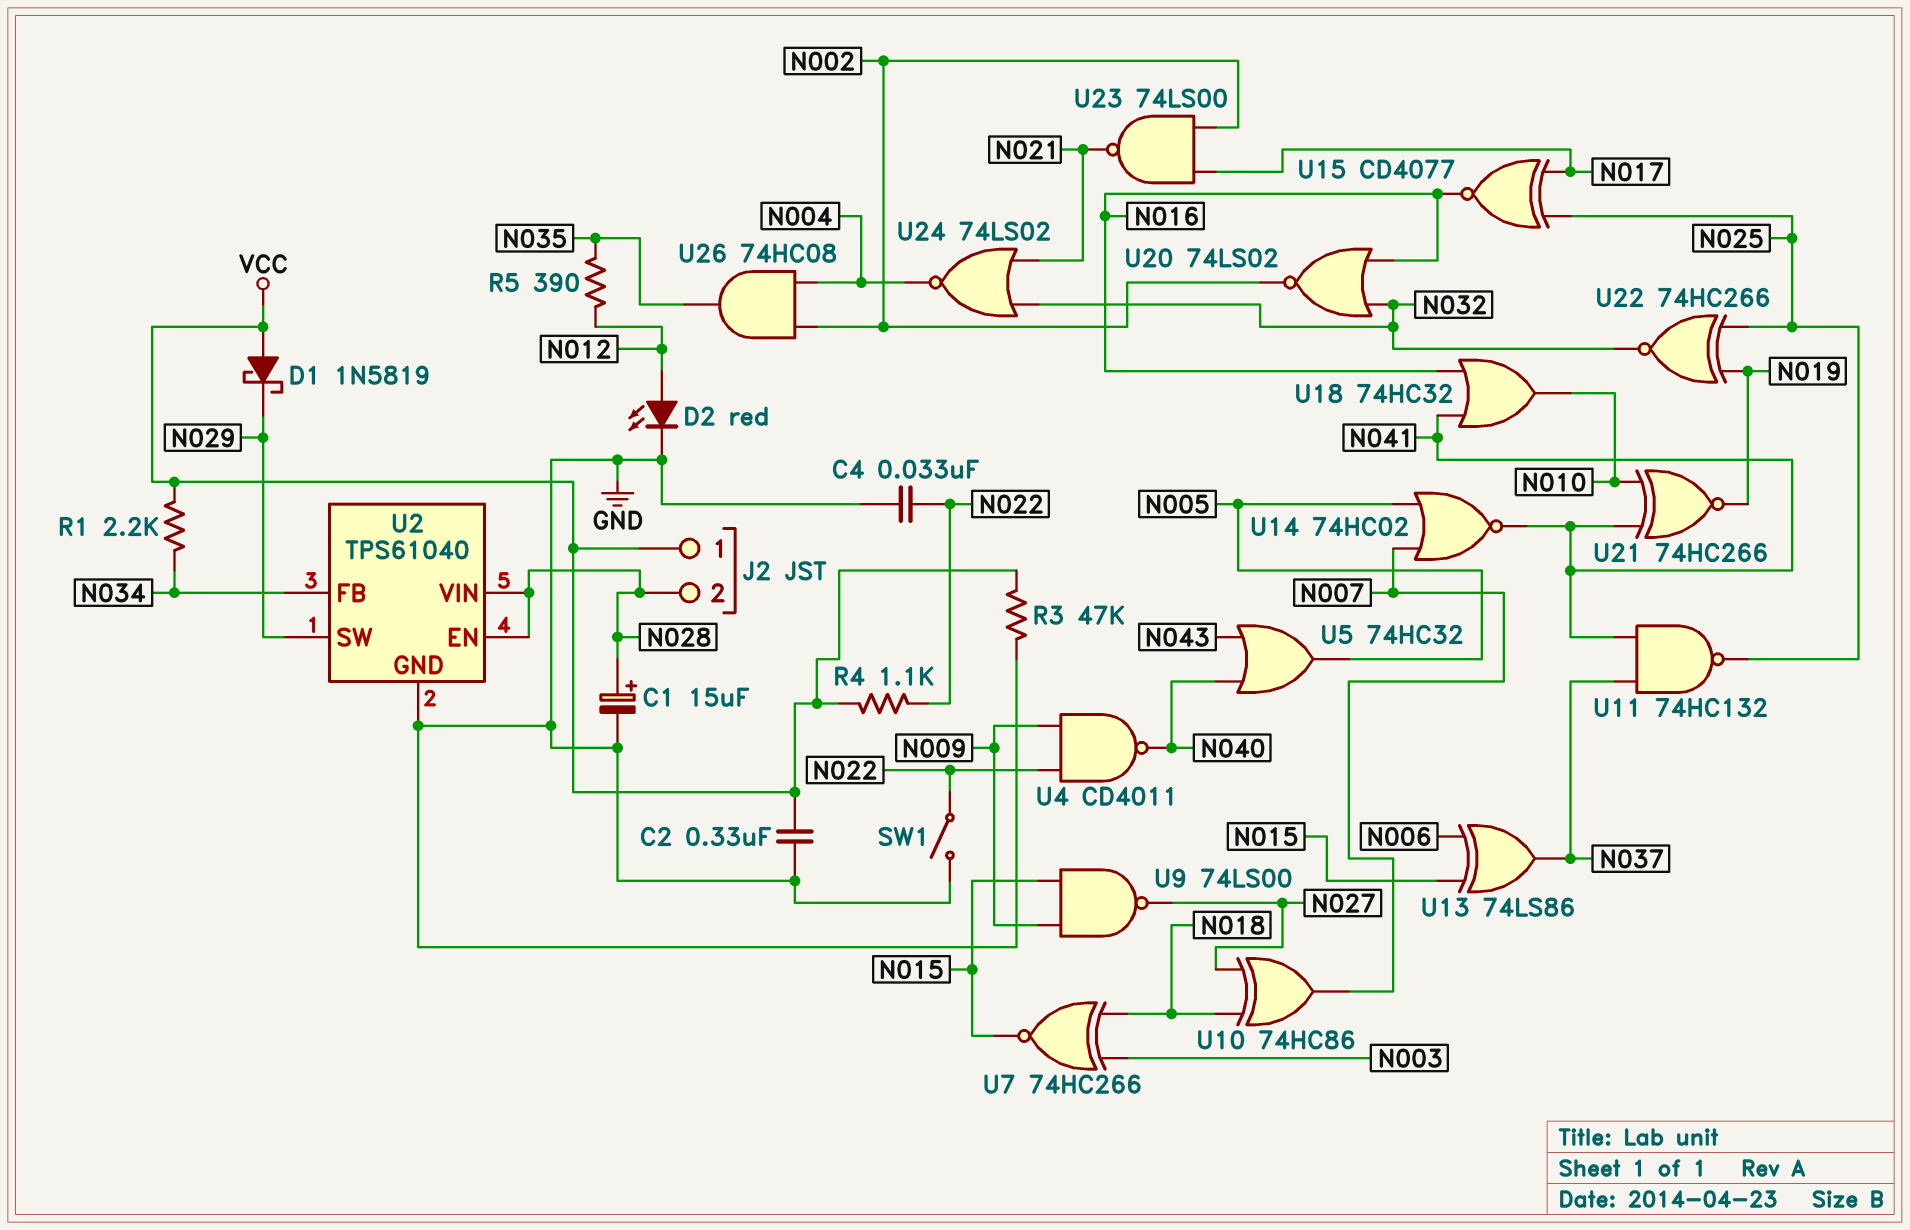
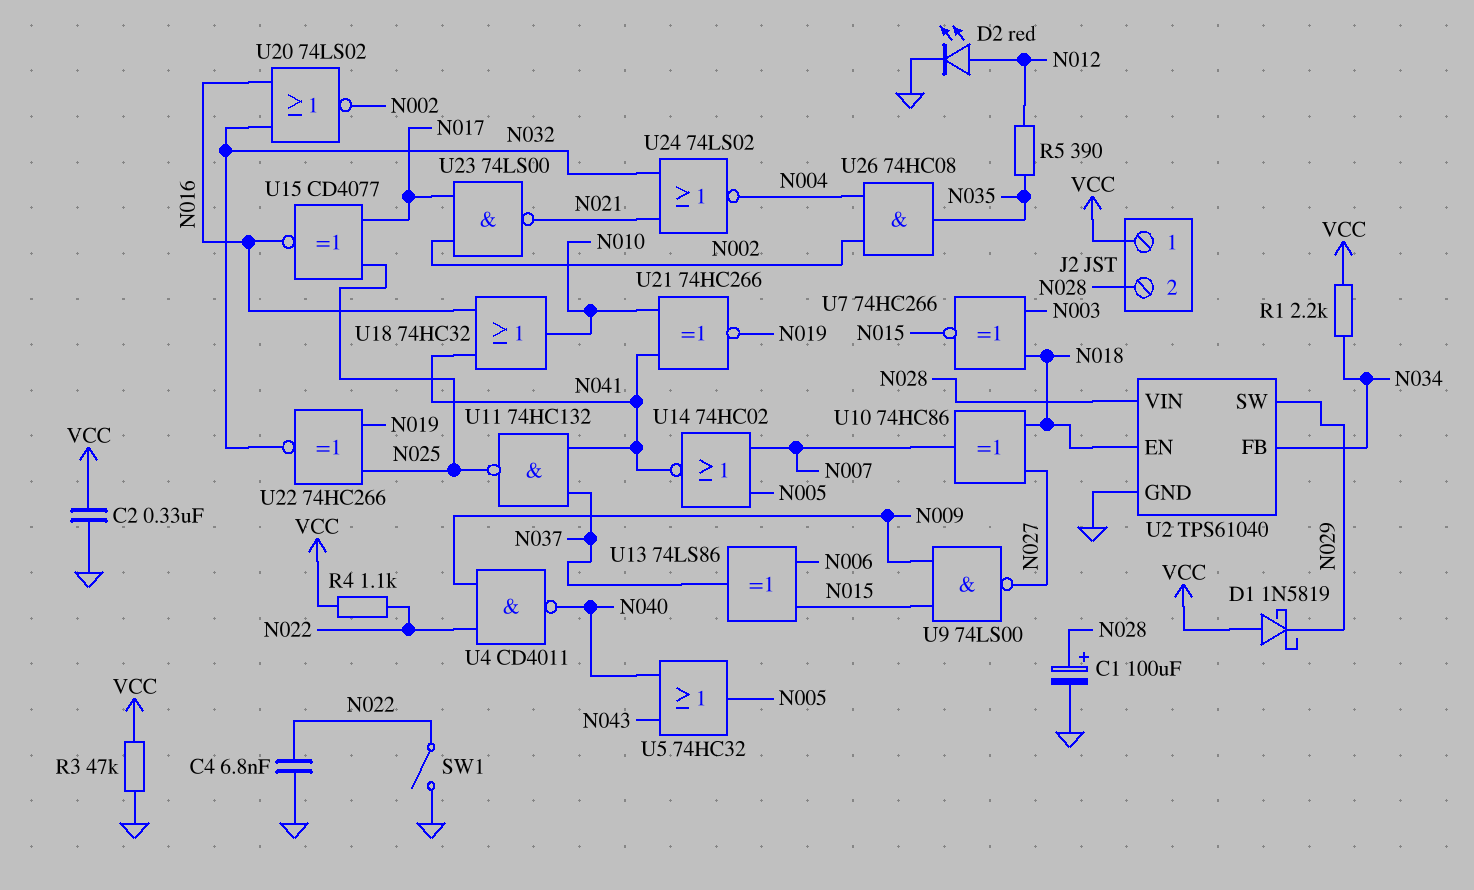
C1: 15uF (plus N028, minus GND) -> 100uF (plus N028, minus GND)
C4: 33nF (GND, N022) -> 6.8nF (GND, N022)
U2 pin EN: N028 -> N018

